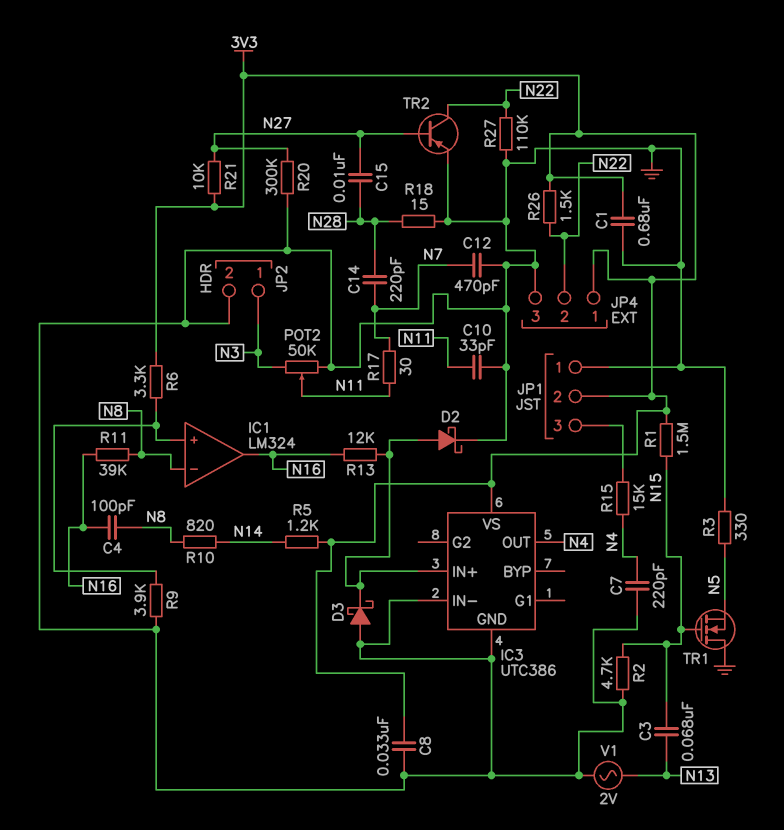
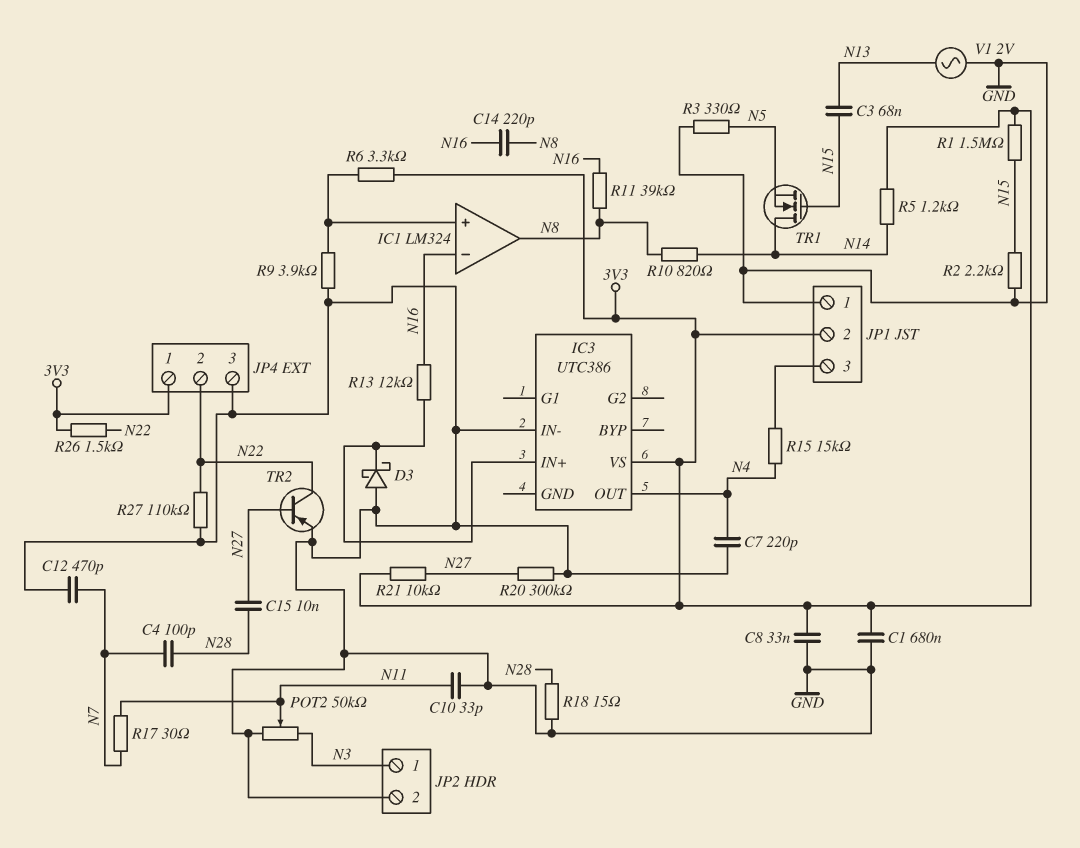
C4: 100pF (N8, N16) -> 100pF (N7, N28)
C14: 220pF (N7, N28) -> 220pF (N8, N16)
D2: schottky (A IC3/IN+, K GND) -> none
IC1 pin in-: N8 -> N16
IC1 pin out: N16 -> N8
IC3 pin GND: GND -> none
R2: 4.7k (GND, N15) -> 2.2k (GND, N15)
TR1: NMOS (G N15, D GND, S N5) -> NMOS (G N15, D N14, S N5)

